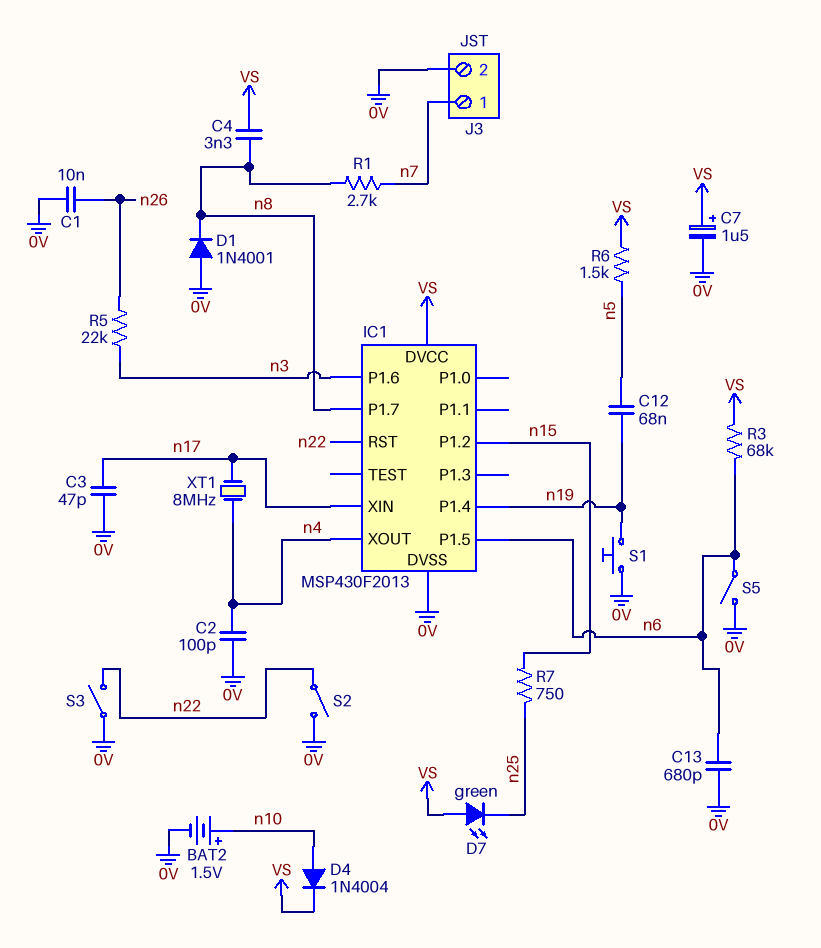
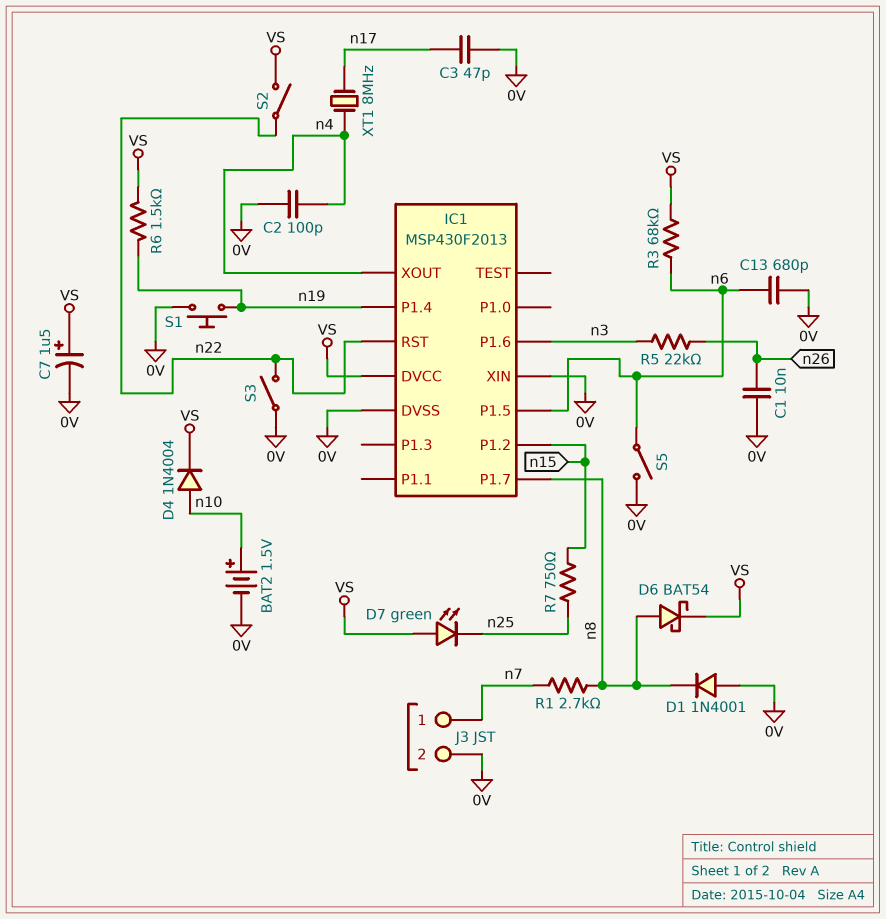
C4: 3.3nF (VS, n8) -> none
C12: 68nF (n5, n19) -> none
D6: none -> schottky BAT54 (A n8, K VS)
IC1 pin XIN: n17 -> 0V
R6: 1.5k (VS, n5) -> 1.5k (VS, n19)
S2: switch (0V, n22) -> switch (VS, n22)

